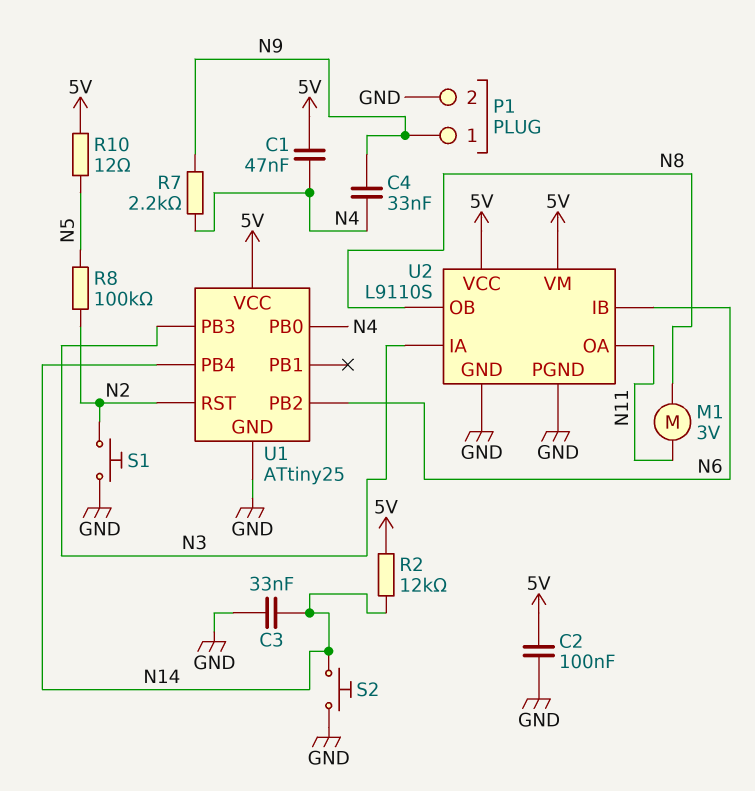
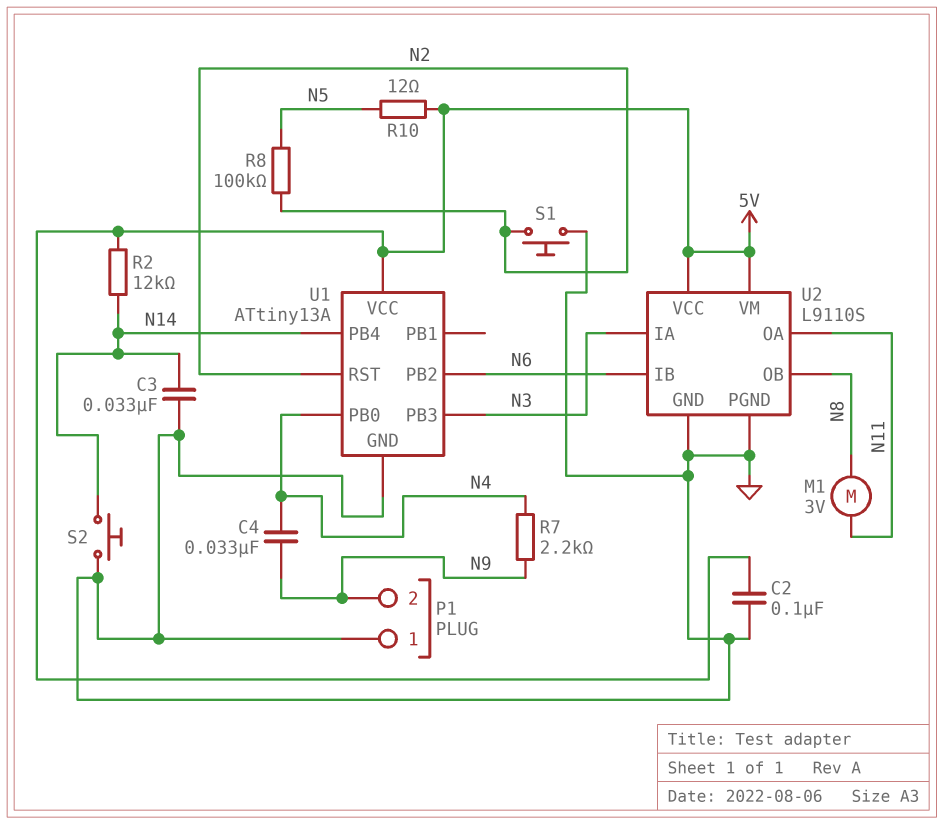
C1: 47nF (5V, N4) -> none
P1 pin 1: N9 -> GND
P1 pin 2: GND -> N9
U1: ATtiny25 -> ATtiny13A

